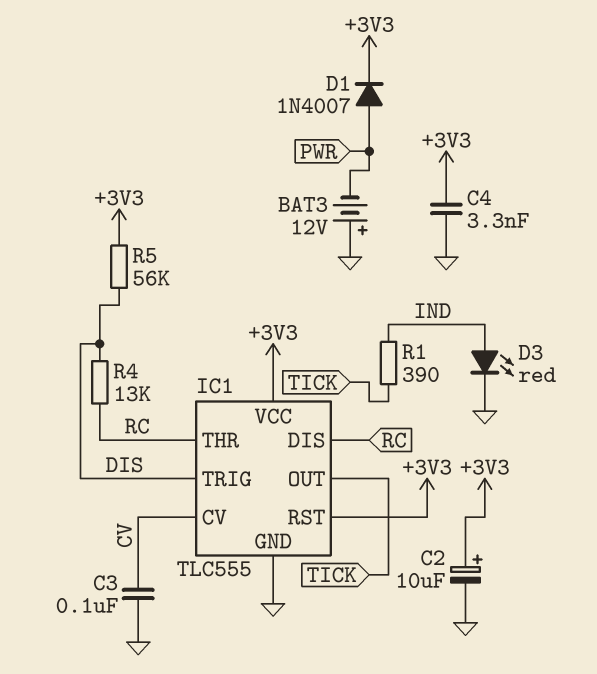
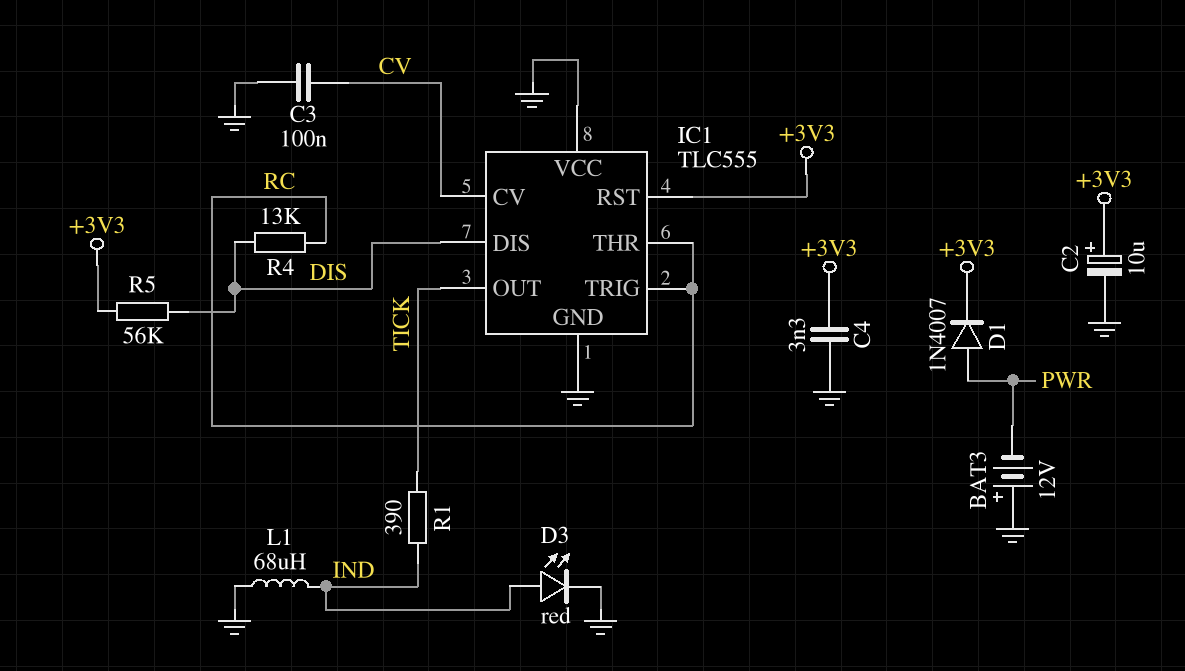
IC1 pin DIS: RC -> DIS
IC1 pin TRIG: DIS -> RC
IC1 pin VCC: +3V3 -> GND
L1: none -> 68uH (GND, IND)

